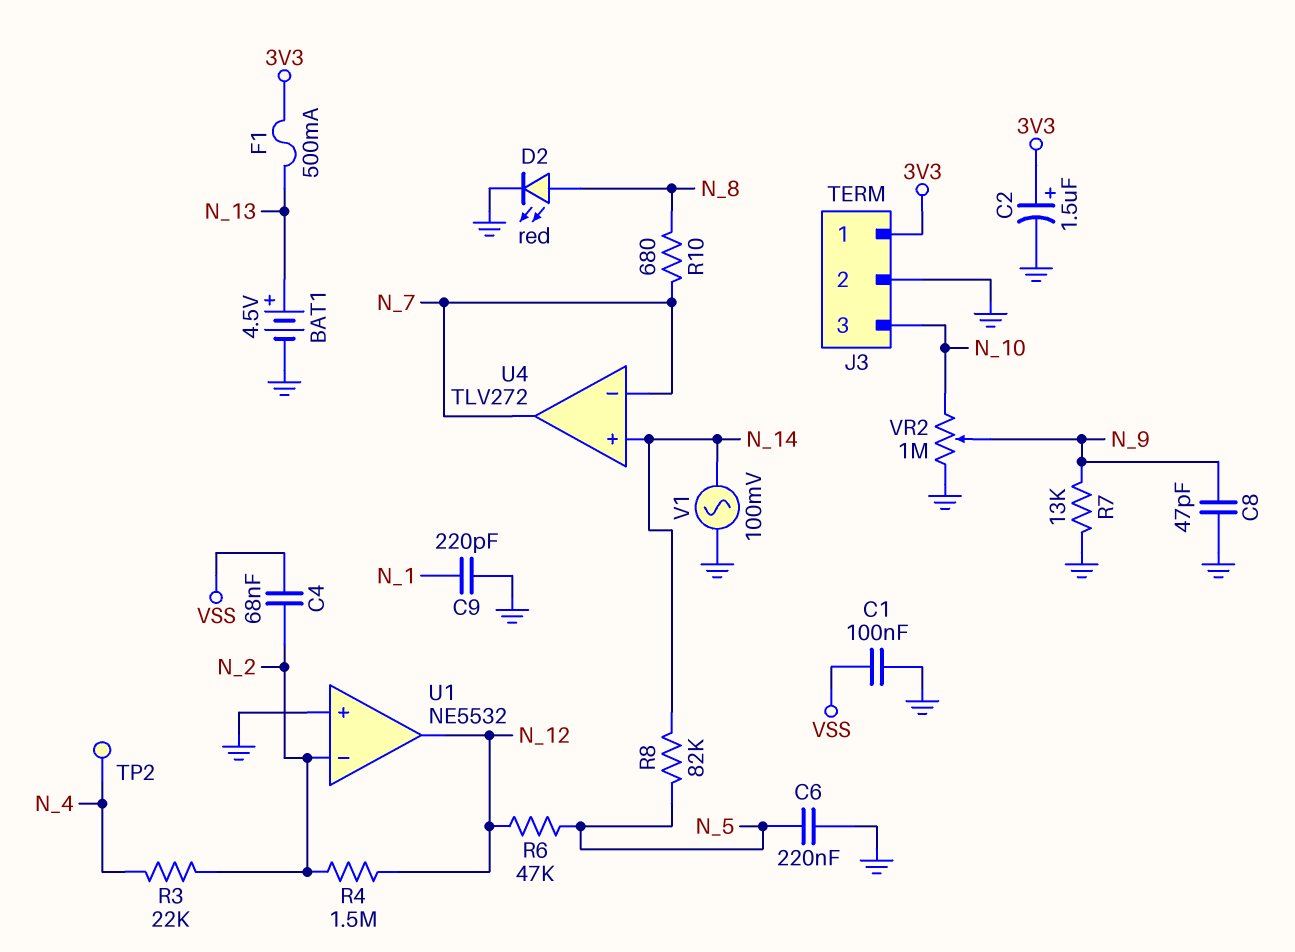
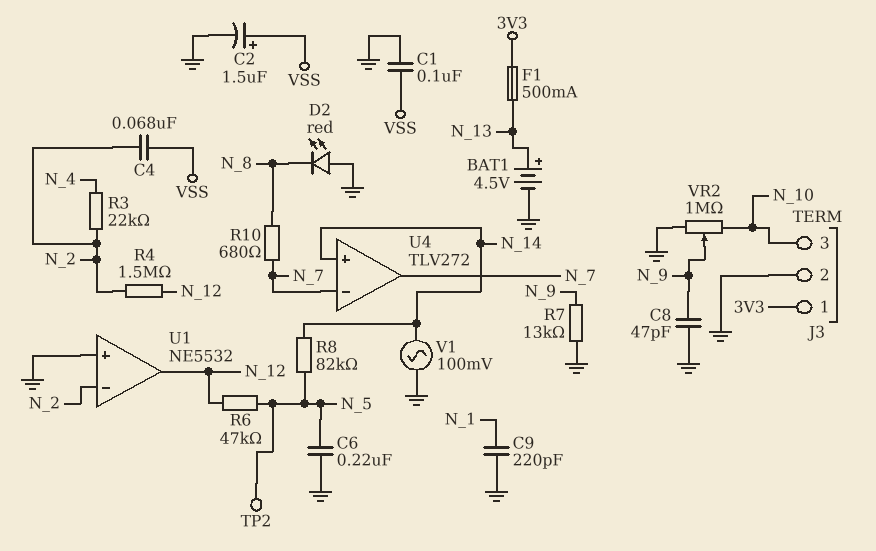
C2: 1.5uF (plus 3V3, minus GND) -> 1.5uF (plus VSS, minus GND)
D2: LED red (A N_8, K GND) -> LED red (A GND, K N_8)
TP2: test point (N_4) -> test point (N_5)

